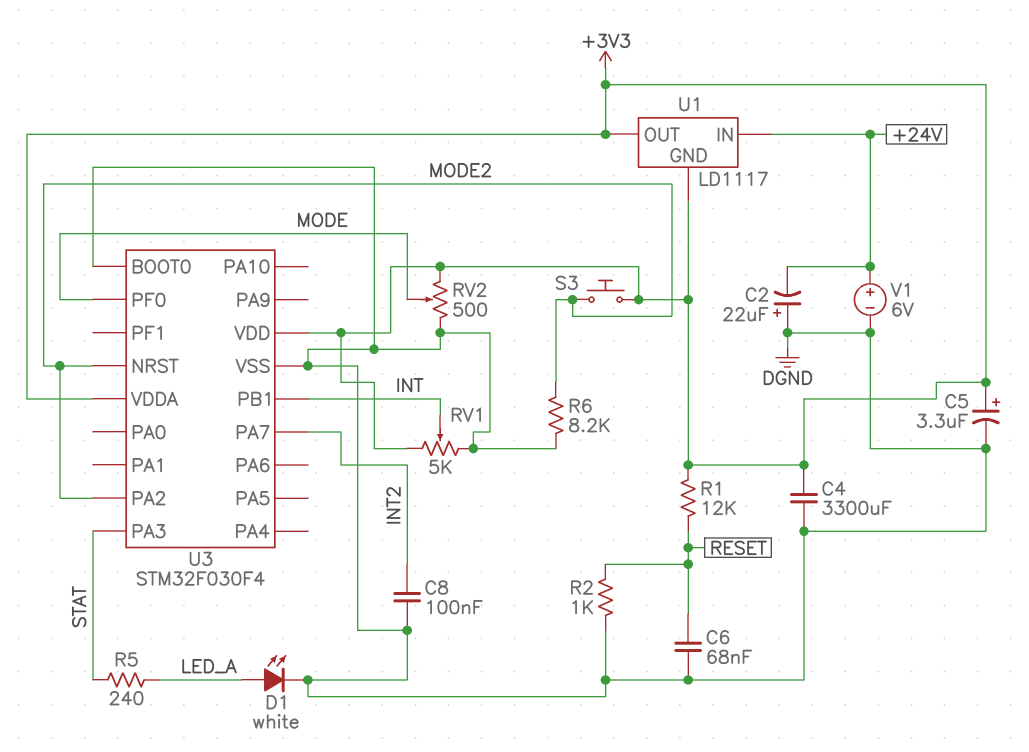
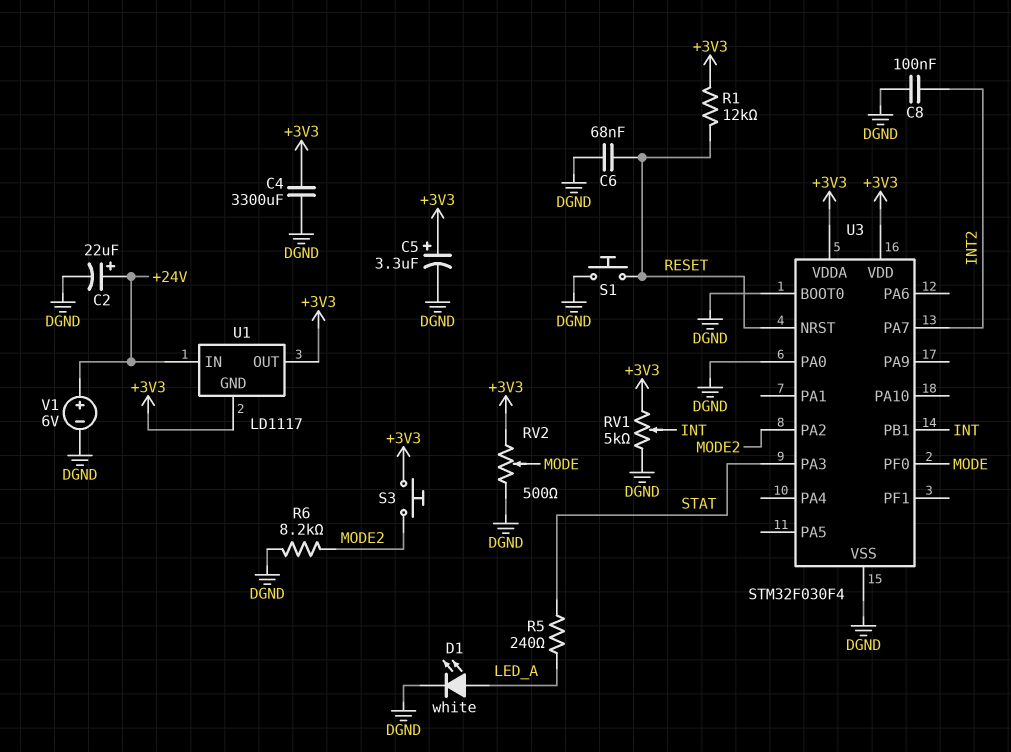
C2: 22uF (plus DGND, minus +24V) -> 22uF (plus +24V, minus DGND)
R2: 1k (DGND, RESET) -> none
S1: none -> button (DGND, RESET)
U3 pin NRST: MODE2 -> RESET
U3 pin PA0: none -> DGND

